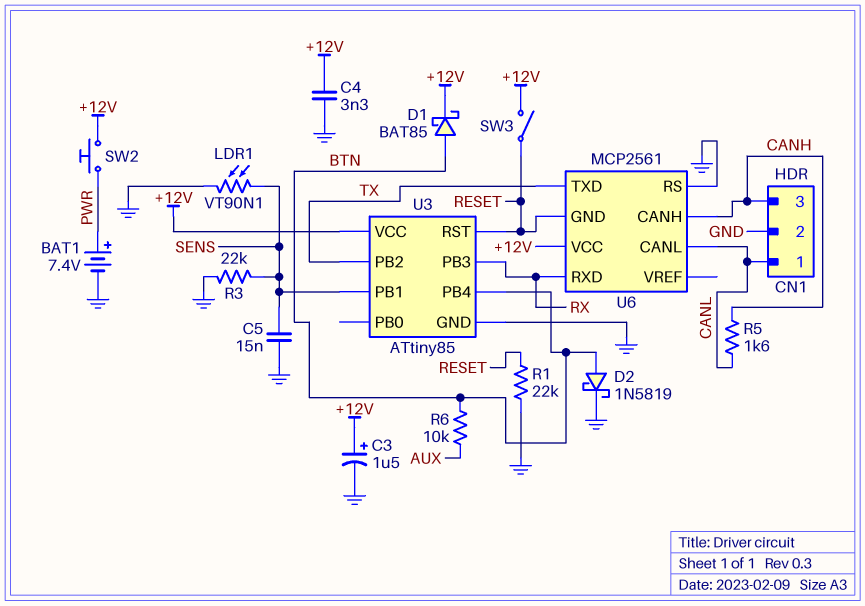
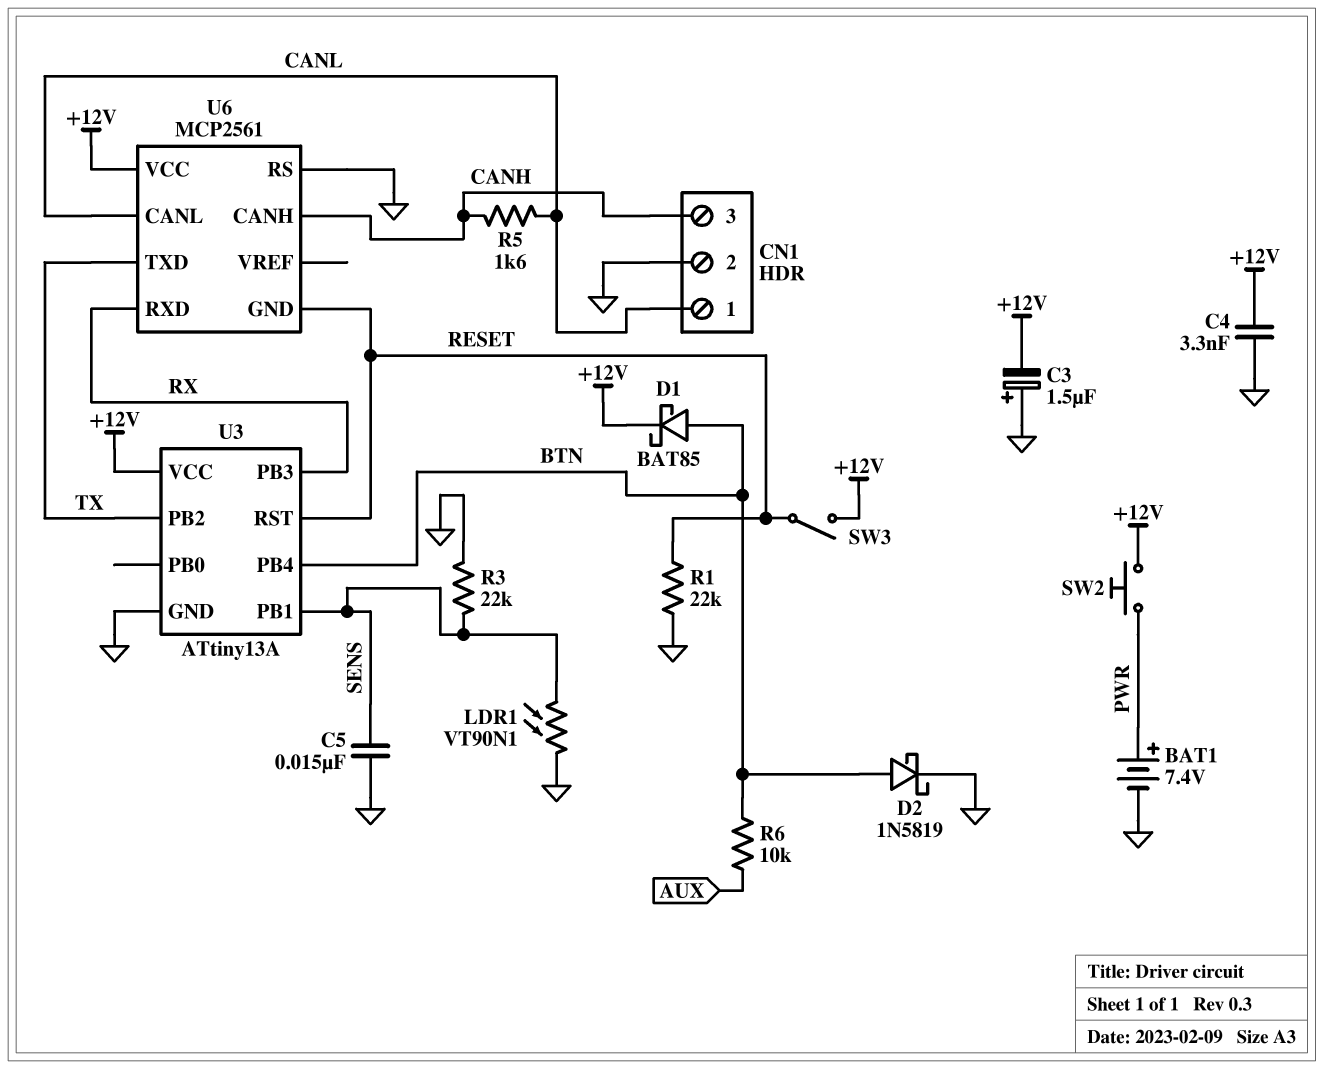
C3: 1.5uF (plus +12V, minus GND) -> 1.5uF (plus GND, minus +12V)
U3: ATtiny85 -> ATtiny13A

